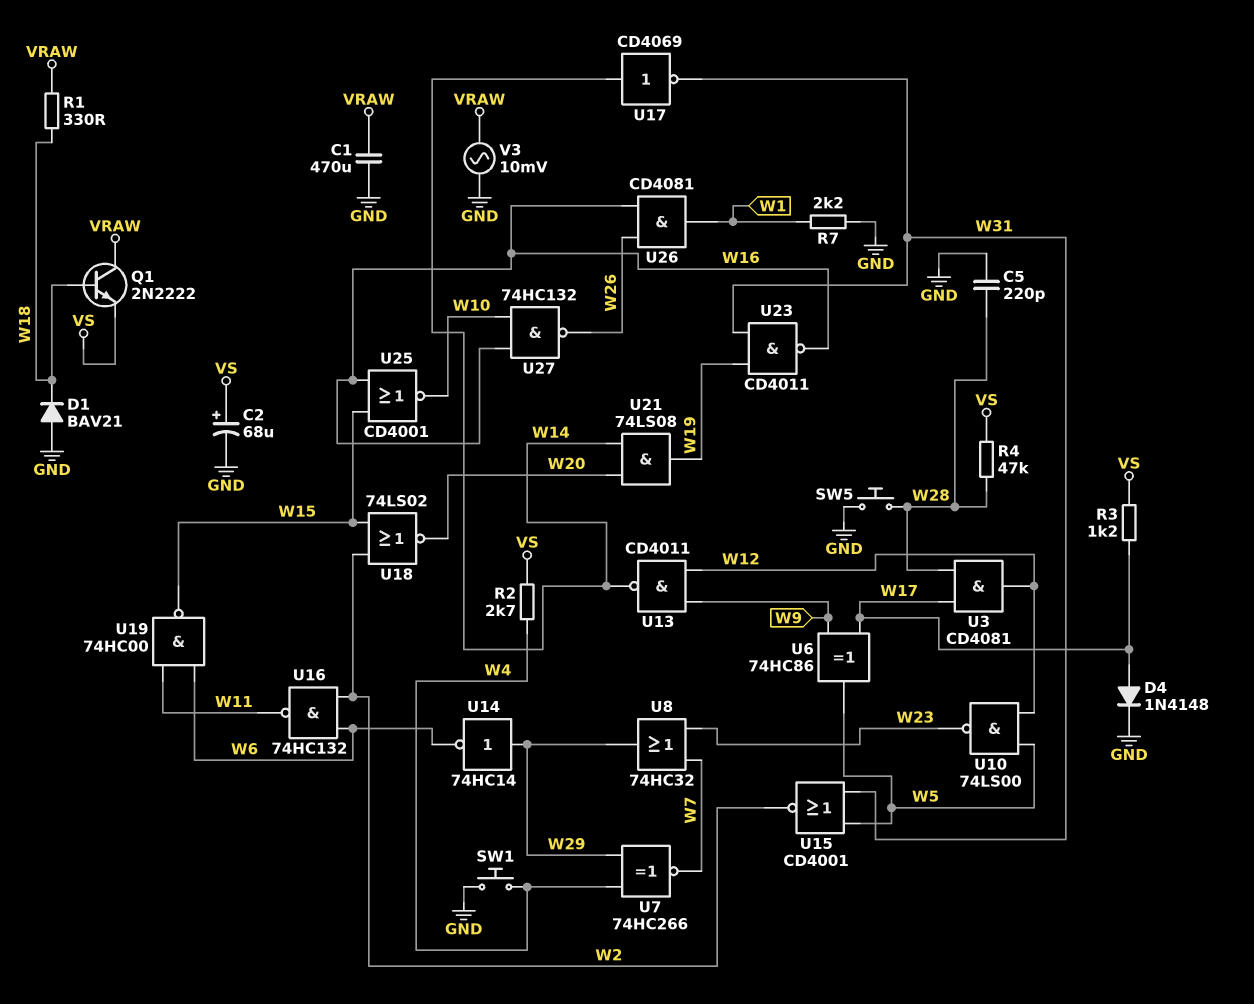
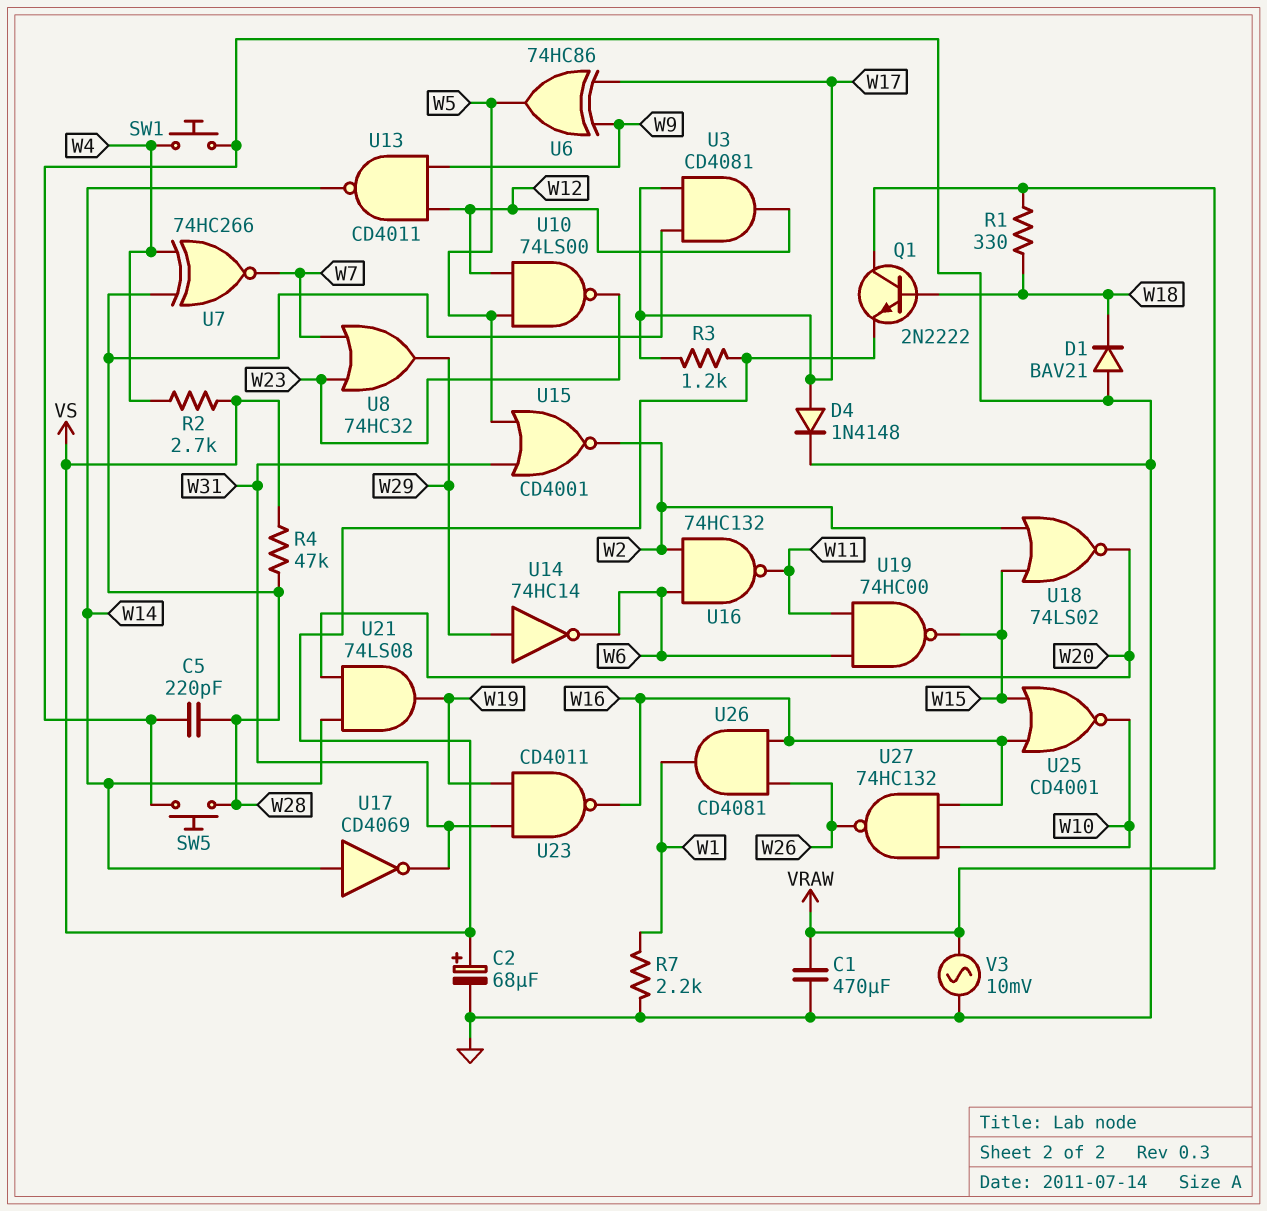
U7: XNOR 74HC266 (in W4, in W29, out W7) -> XNOR 74HC266 (in W4, in W28, out W7)

